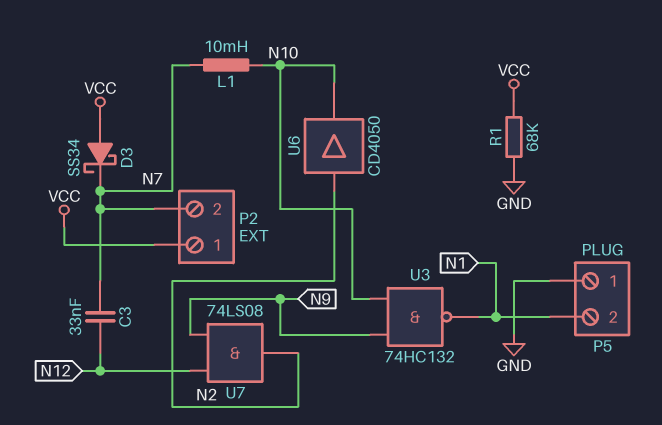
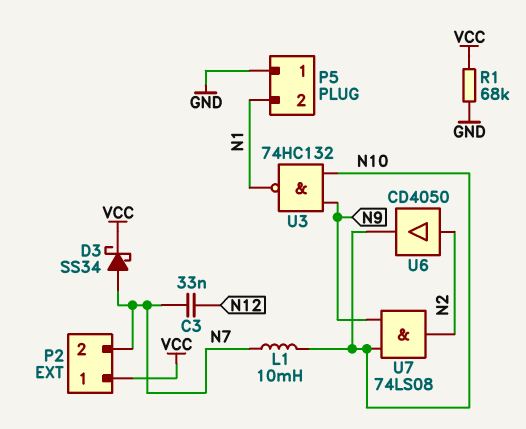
D3: schottky SS34 (A VCC, K N7) -> schottky SS34 (A N7, K VCC)
U7: AND 74LS08 (in N9, in N12, out N2) -> AND 74LS08 (in N9, in N10, out N2)

